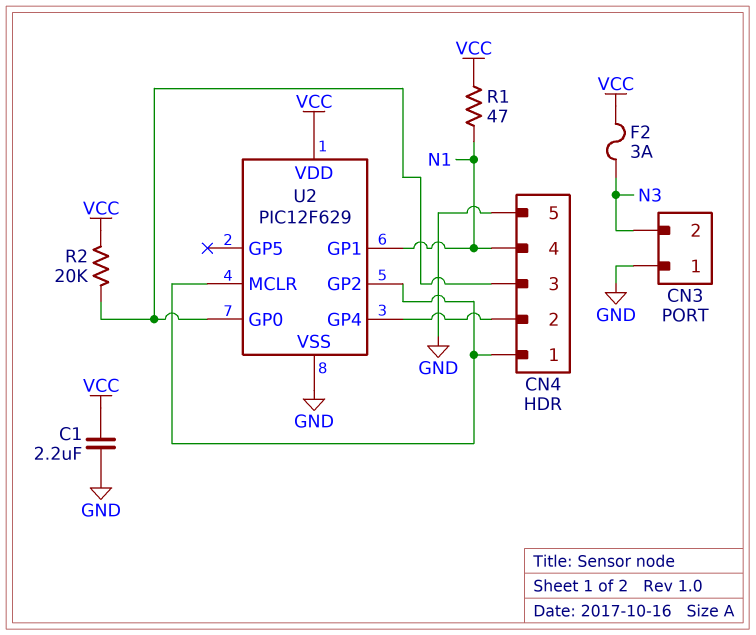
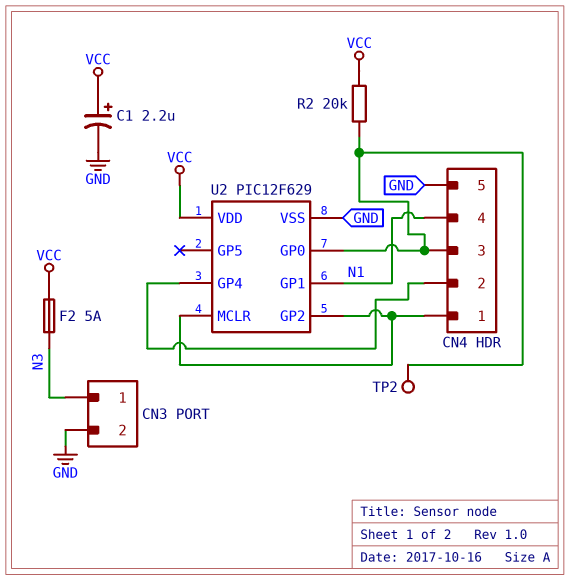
C1: 2.2uF (GND, VCC) -> 2.2uF (plus VCC, minus GND)
CN3 pin 1: GND -> N3
CN3 pin 2: N3 -> GND
F2: 3A (N3, VCC) -> 5A (N3, VCC)
R1: 47 (N1, VCC) -> none
TP2: none -> test point (CN4/3)

